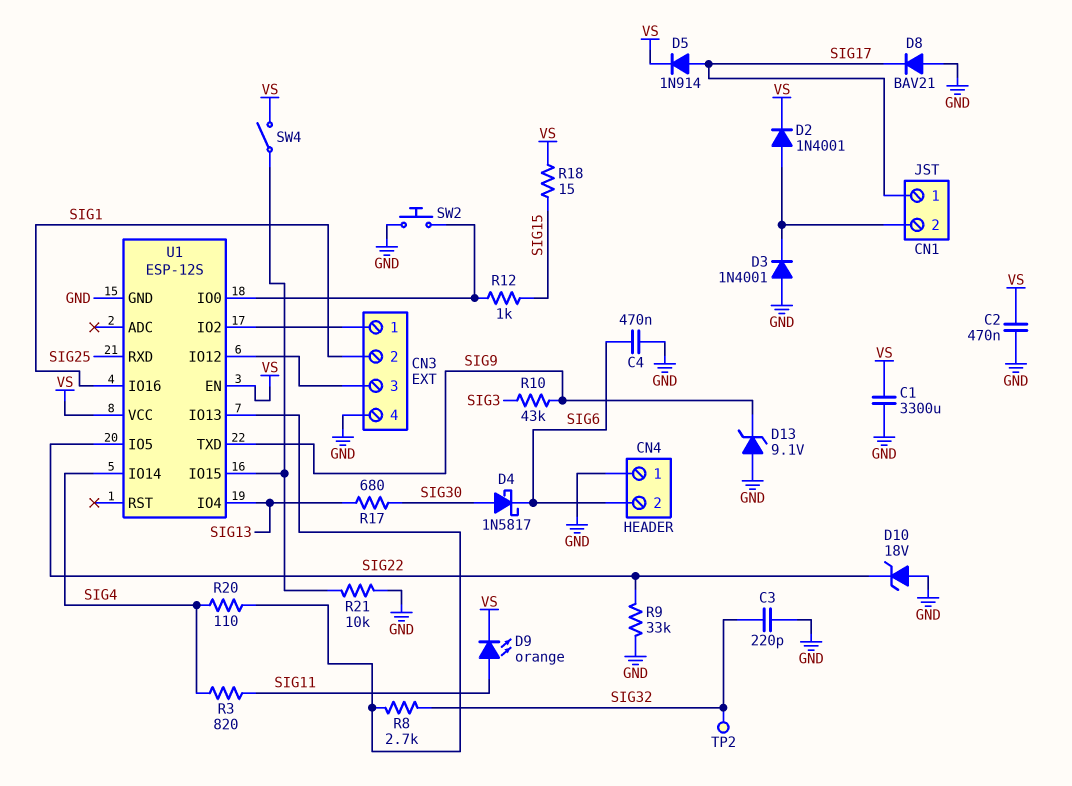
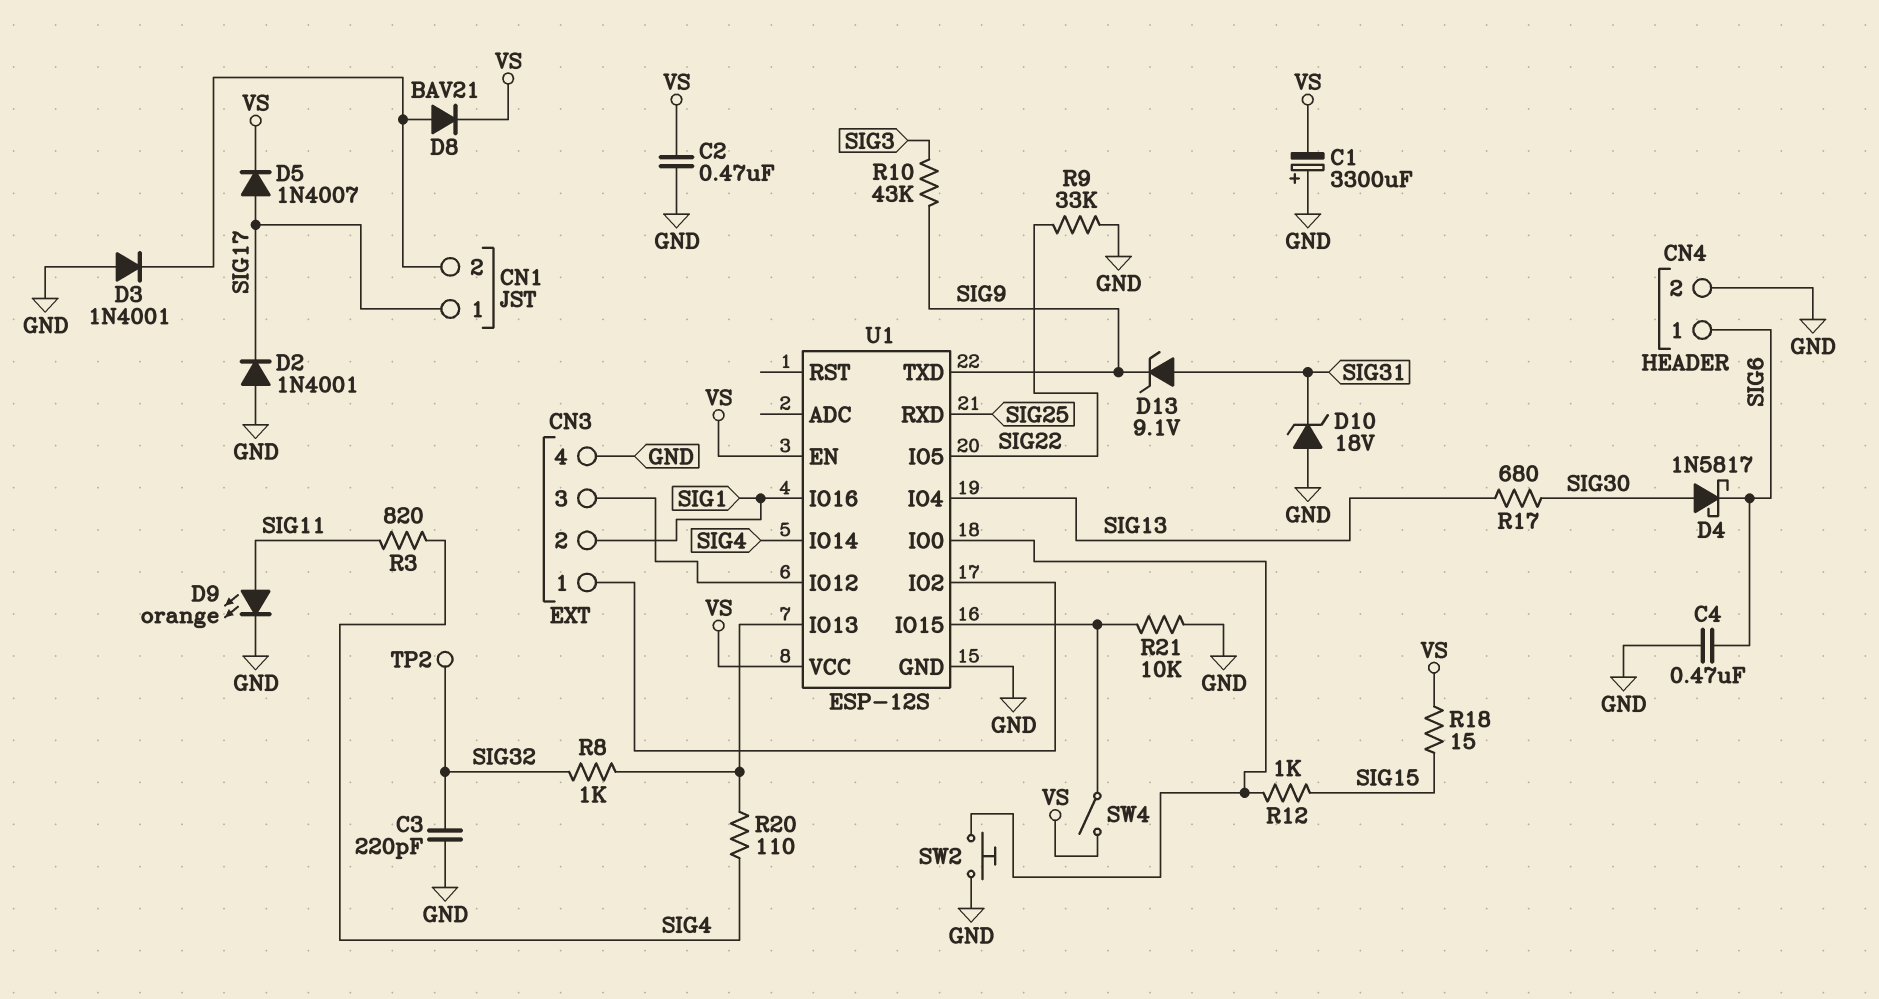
C1: 3300uF (GND, VS) -> 3300uF (plus GND, minus VS)
CN4 pin 1: GND -> SIG6
CN4 pin 2: SIG6 -> GND
D2: diode 1N4001 (A CN1/2, K VS) -> diode 1N4001 (A GND, K SIG17)
D5: diode 1N914 (A SIG17, K VS) -> diode 1N4007 (A SIG17, K VS)
D8: diode BAV21 (A GND, K SIG17) -> diode BAV21 (A CN1/2, K VS)
D9: LED orange (A SIG11, K VS) -> LED orange (A SIG11, K GND)
D10: zener 18V (A GND, K SIG22) -> zener 18V (A GND, K SIG31)
D13: zener 9.1V (A GND, K SIG9) -> zener 9.1V (A SIG31, K SIG9)
R8: 2.7k (SIG32, U1/IO13) -> 1k (SIG32, U1/IO13)

